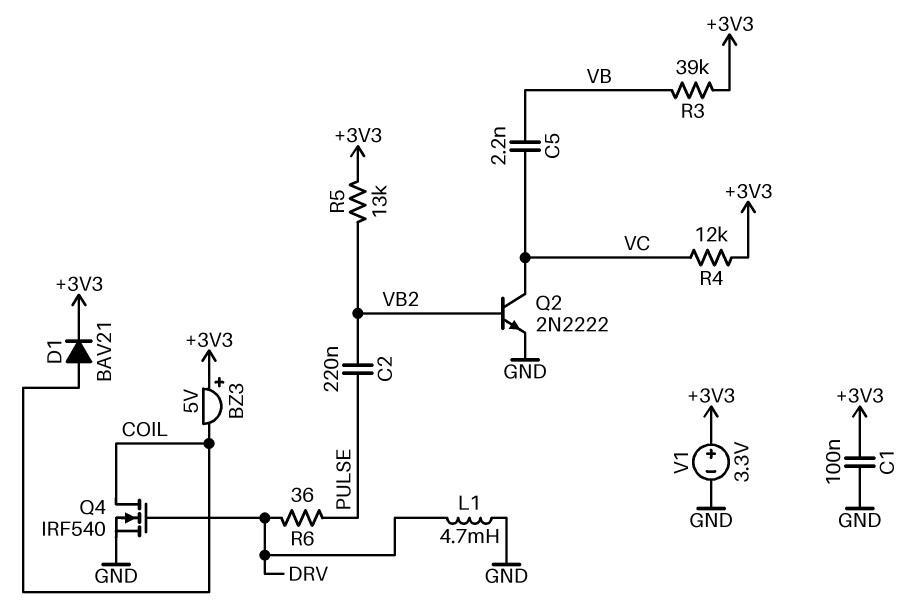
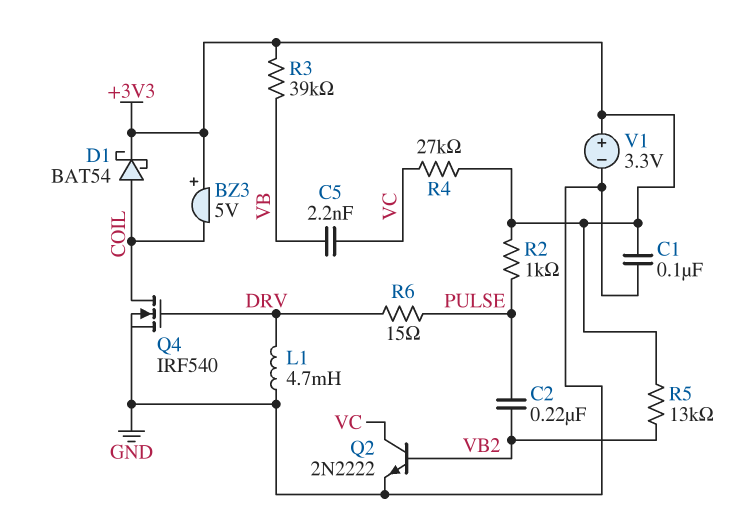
D1: diode BAV21 (A COIL, K +3V3) -> schottky BAT54 (A COIL, K +3V3)
R2: none -> 1k (+3V3, PULSE)
R4: 12k (+3V3, VC) -> 27k (+3V3, VC)
R6: 36 (DRV, PULSE) -> 15 (DRV, PULSE)

